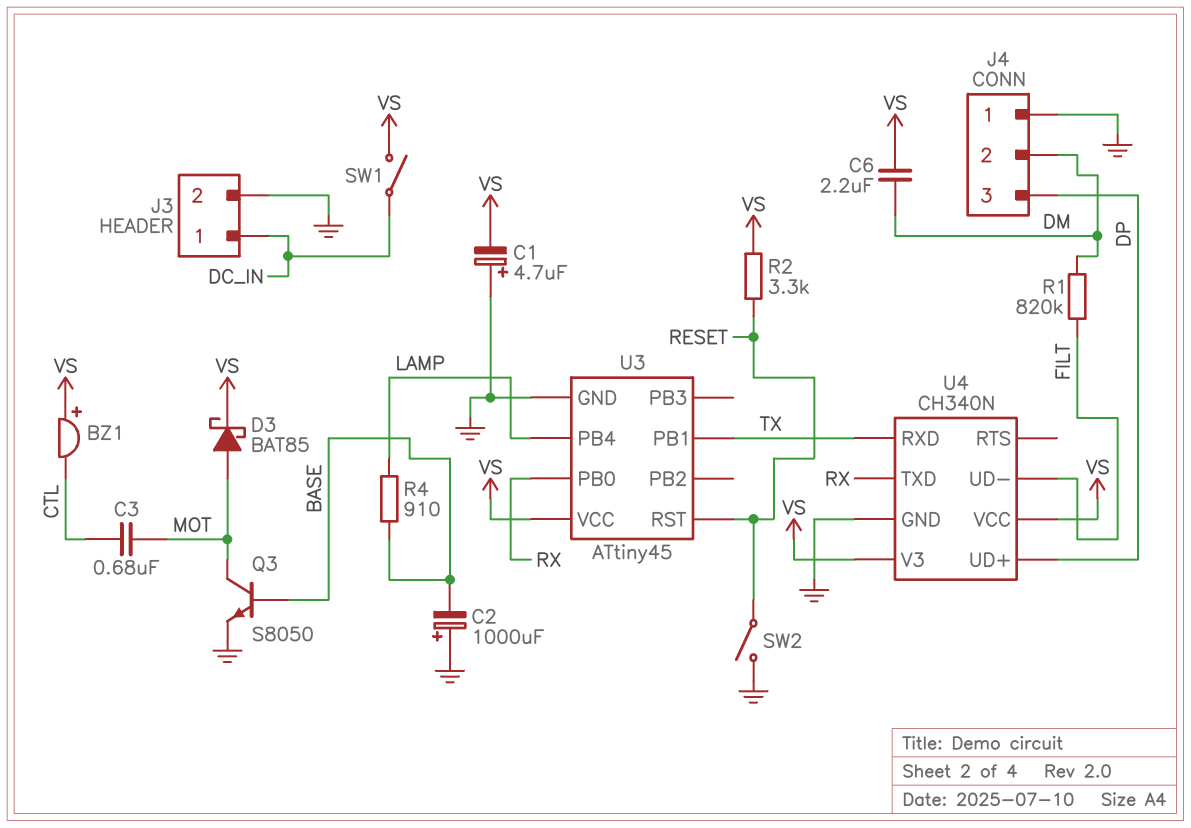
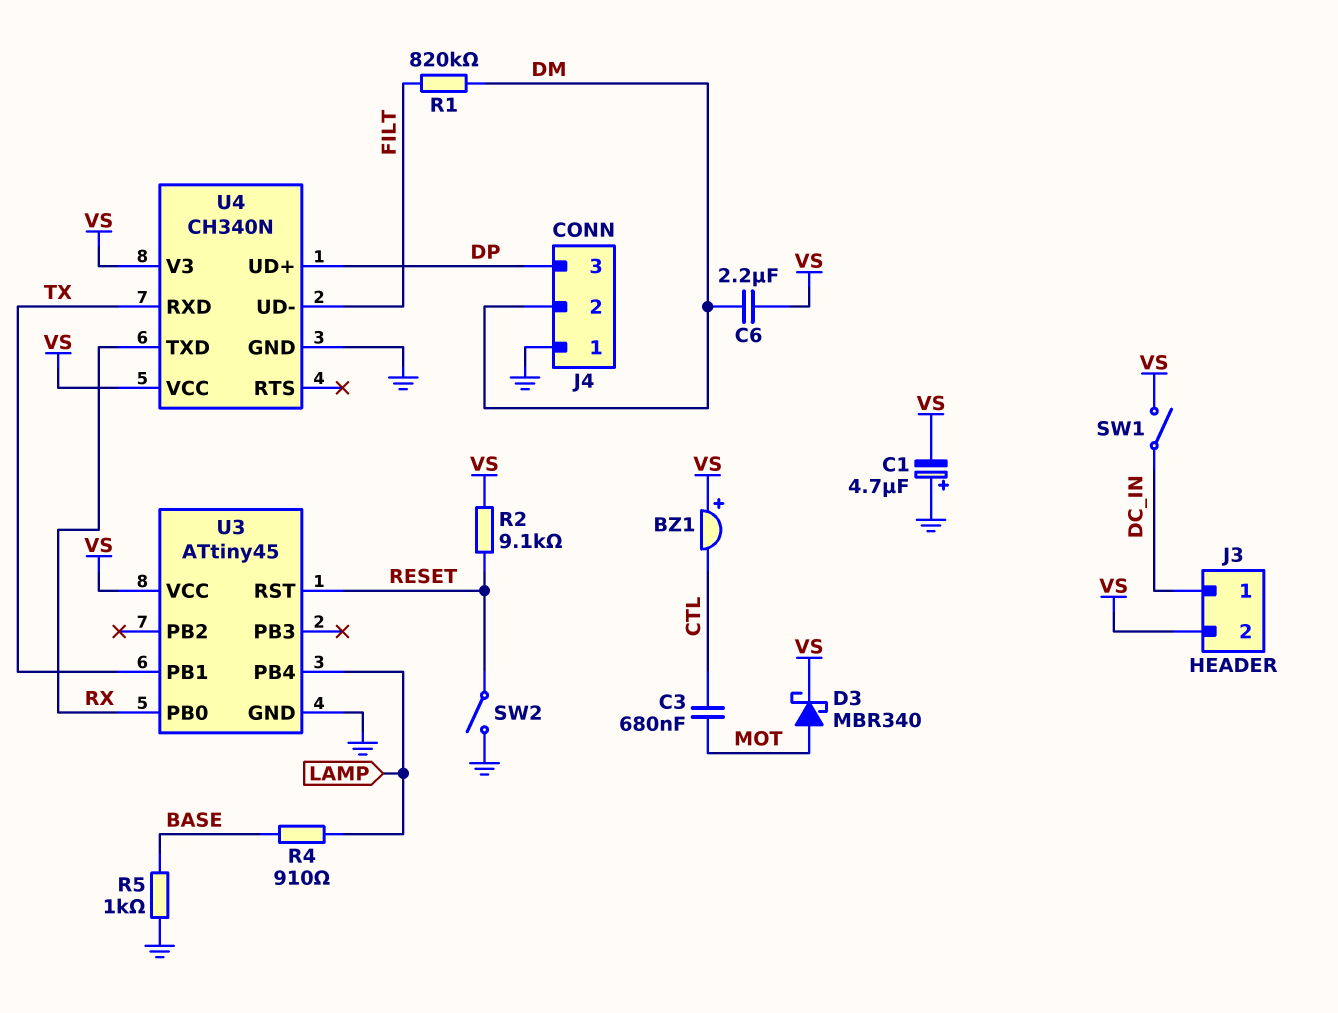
C2: 1000uF (plus GND, minus BASE) -> none
D3: schottky BAT85 (A MOT, K VS) -> schottky MBR340 (A MOT, K VS)
J3 pin 2: GND -> VS
Q3: NPN S8050 (B BASE, C MOT, E GND) -> none
R2: 3.3k (RESET, VS) -> 9.1k (RESET, VS)
R5: none -> 1k (BASE, GND)

